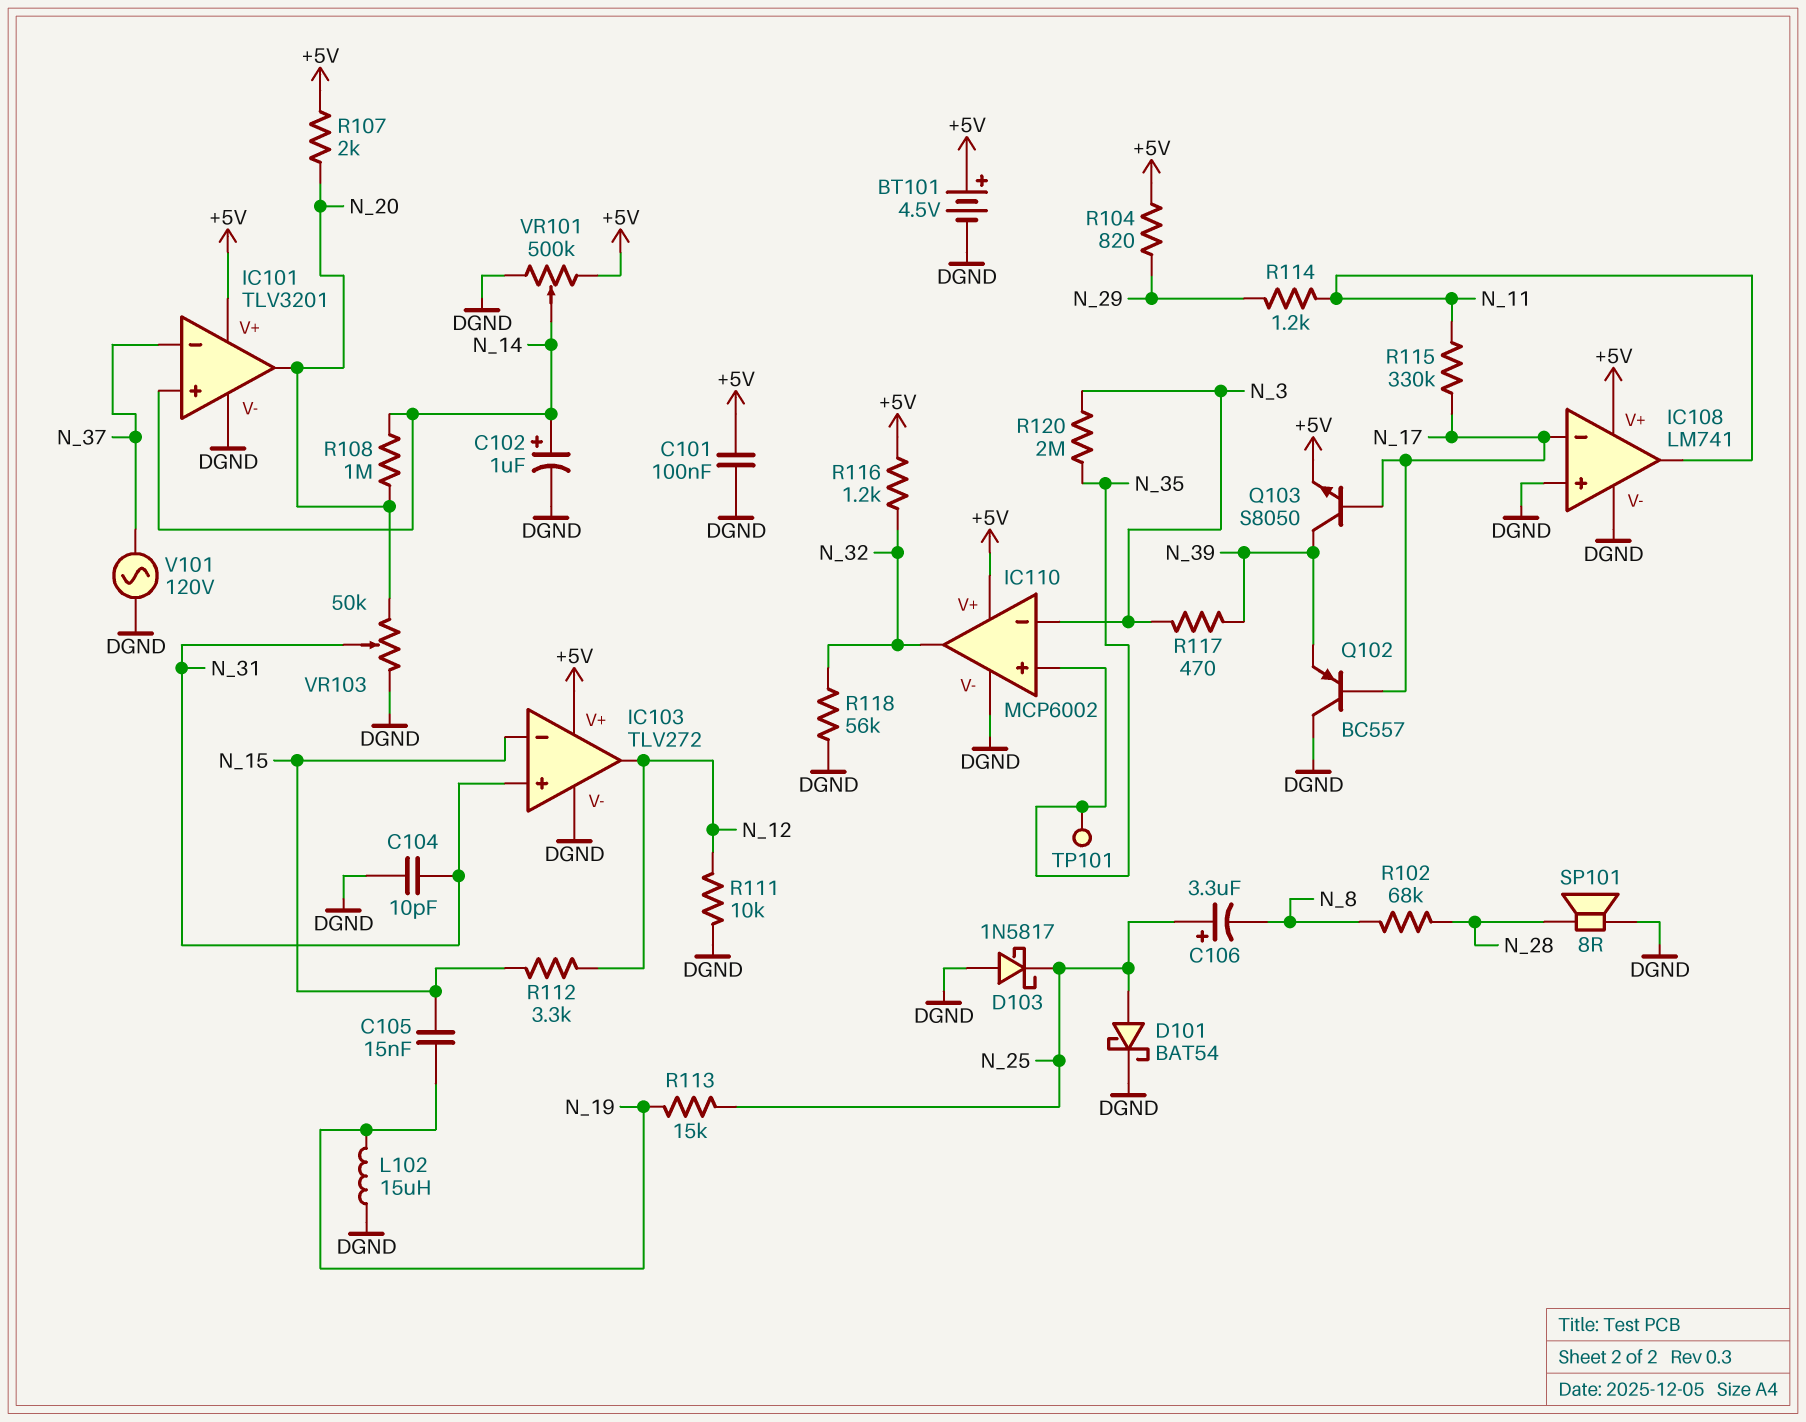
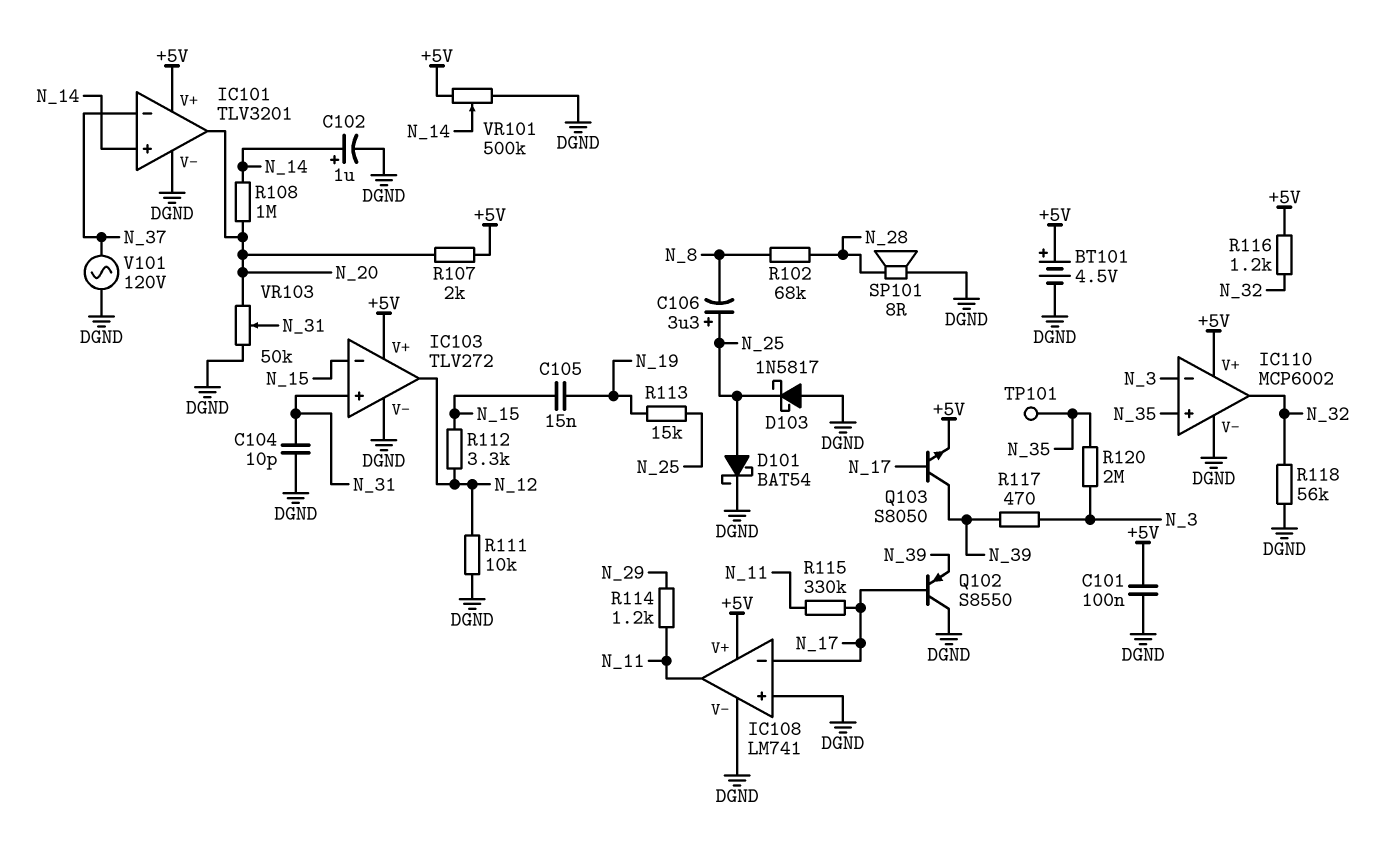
L102: 15uH (DGND, N_19) -> none
Q102: PNP BC557 (B N_17, C DGND, E N_39) -> PNP S8550 (B N_17, C DGND, E N_39)
R104: 820 (+5V, N_29) -> none

